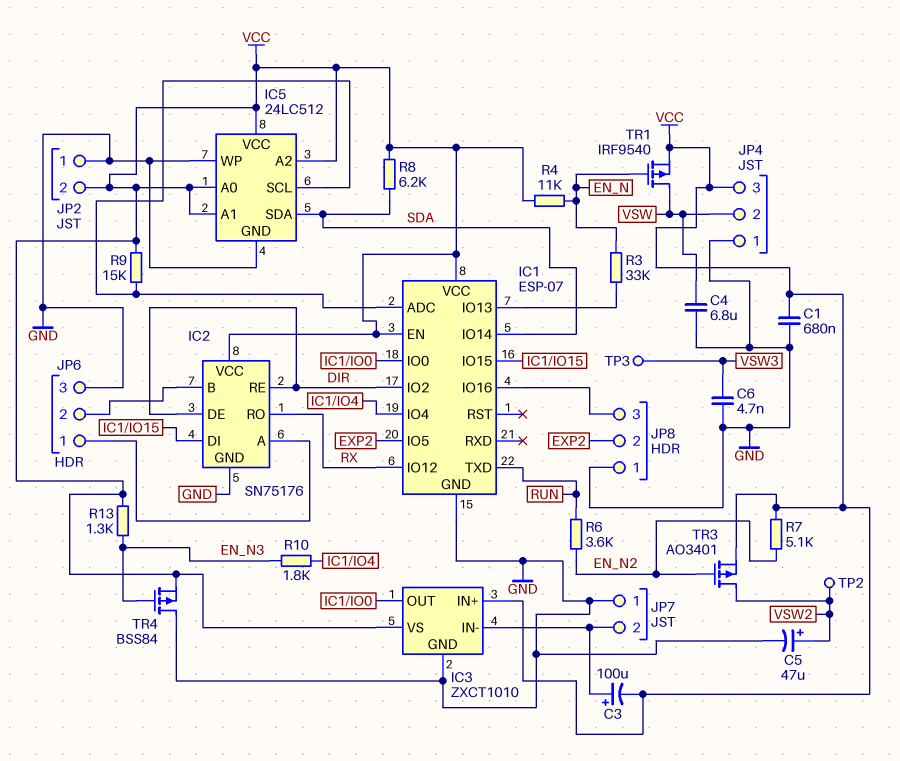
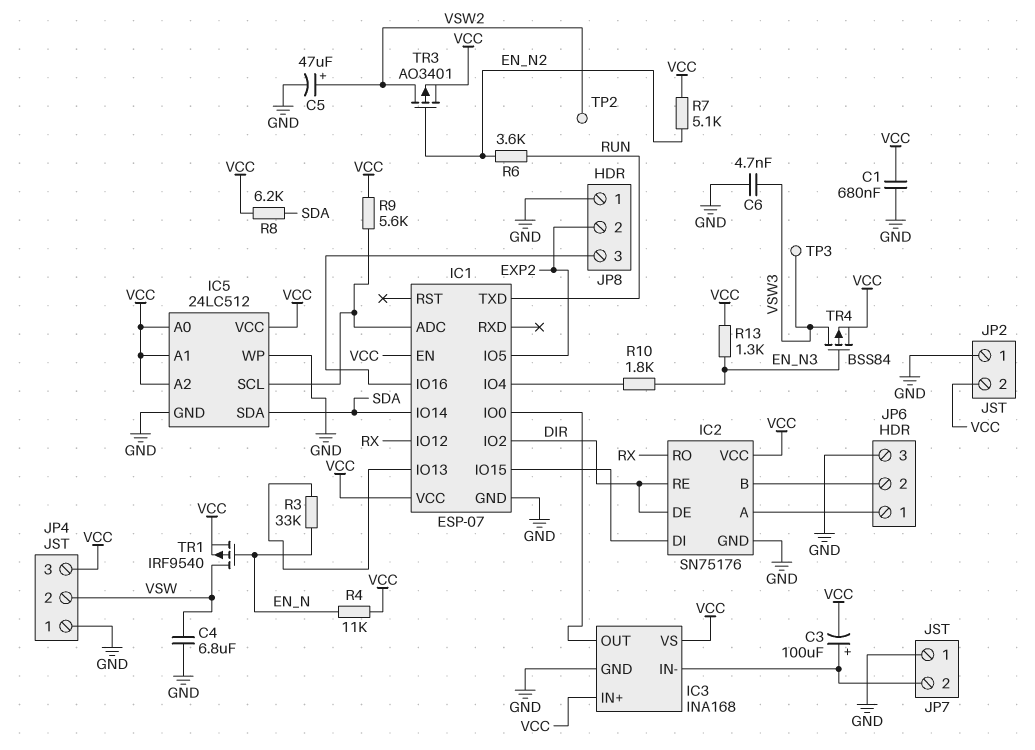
IC3: ZXCT1010 -> INA168
R9: 15k (IC1/ADC, VCC) -> 5.6k (IC1/ADC, VCC)
TR4: PMOS BSS84 (G EN_N3, D GND, S VCC) -> PMOS BSS84 (G EN_N3, D VSW3, S VCC)

